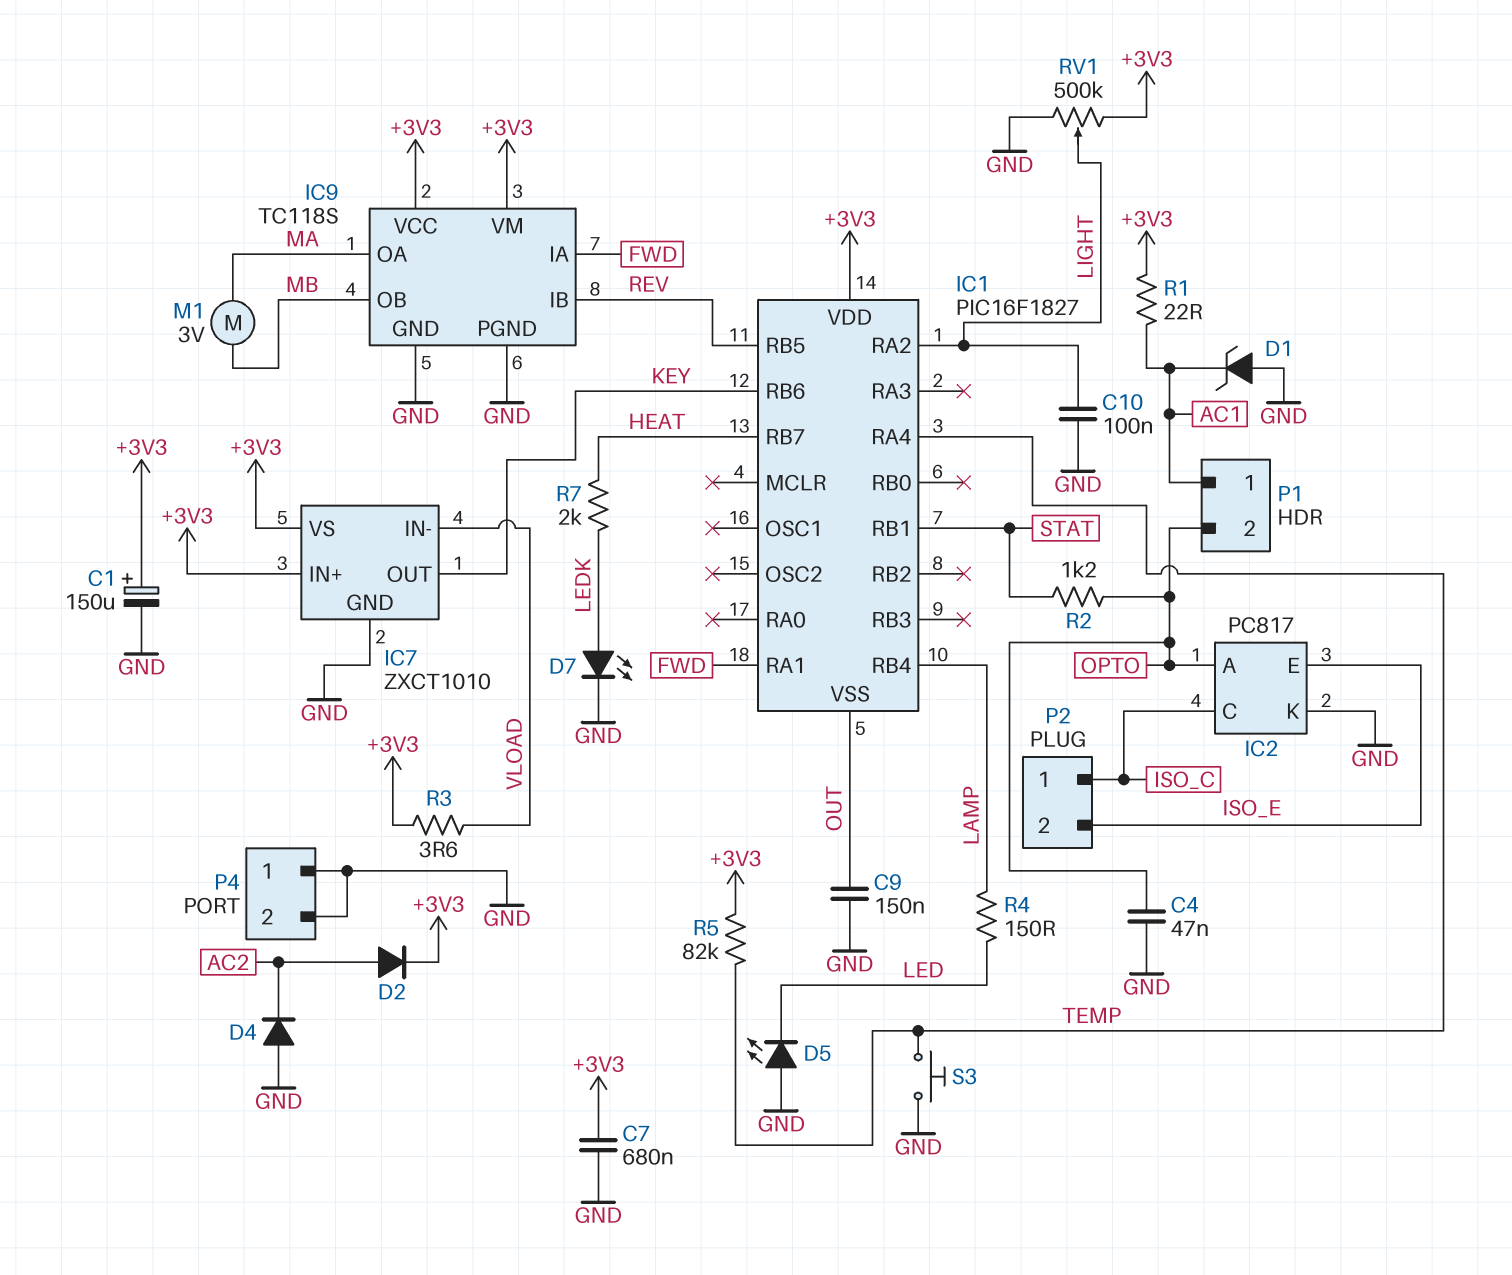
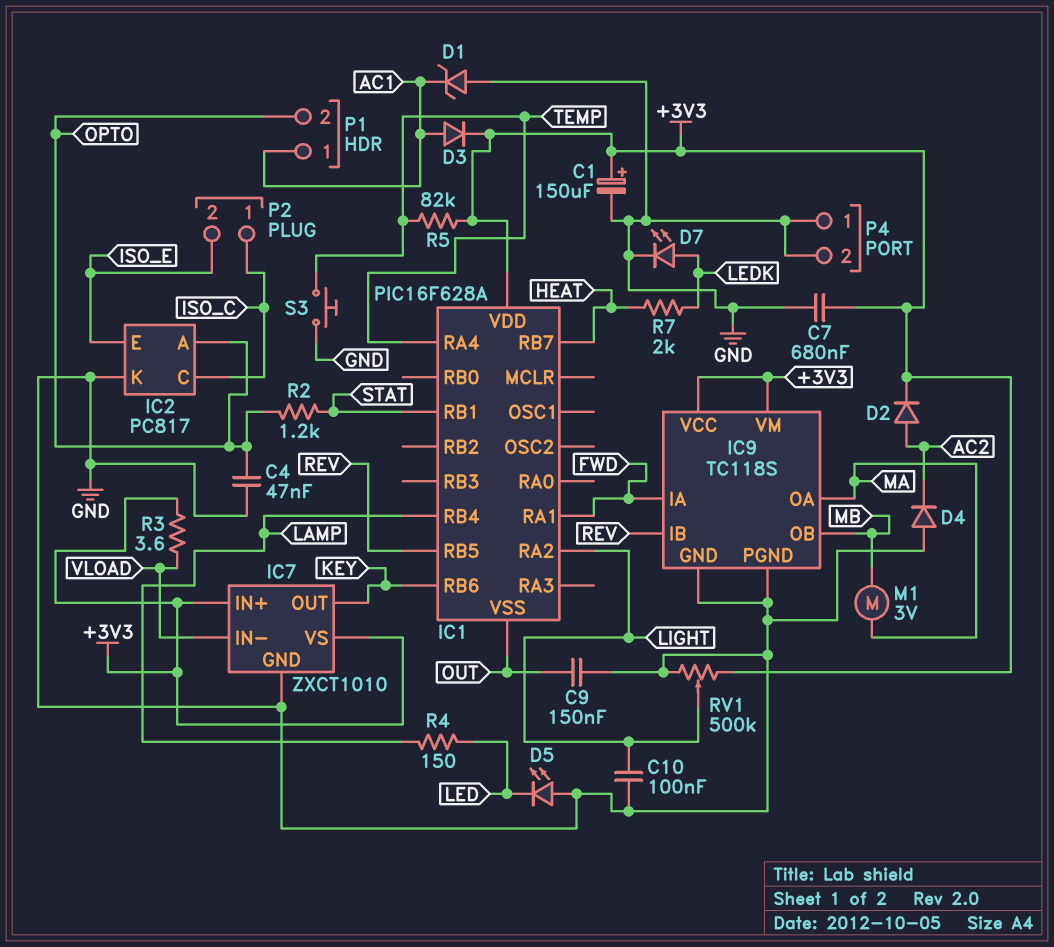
D3: none -> diode (A AC1, K +3V3)
IC1: PIC16F1827 -> PIC16F628A
R1: 22 (+3V3, AC1) -> none

